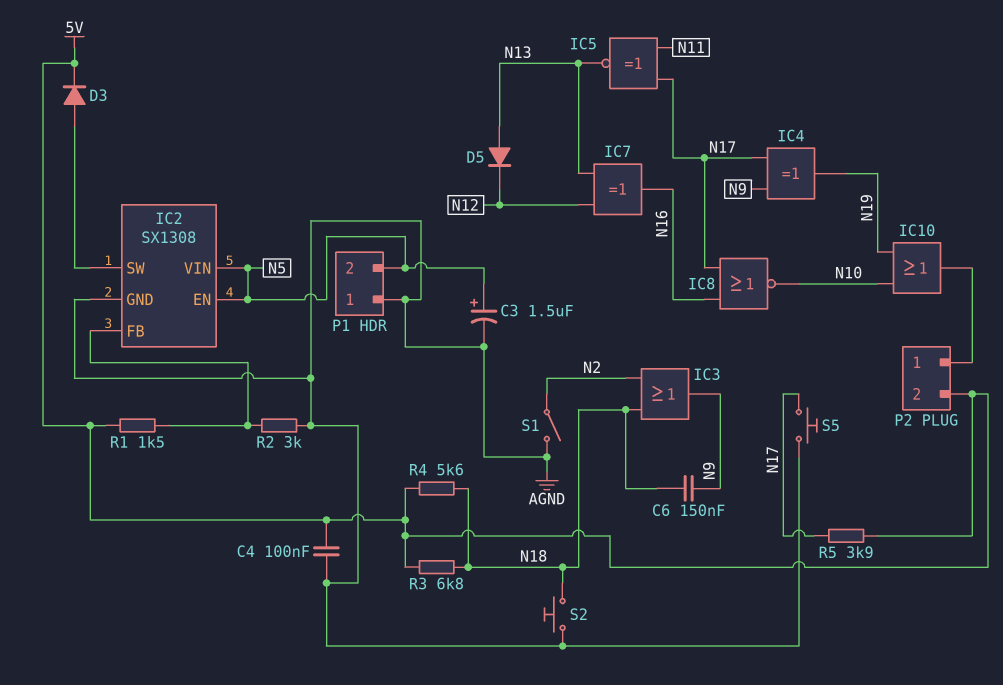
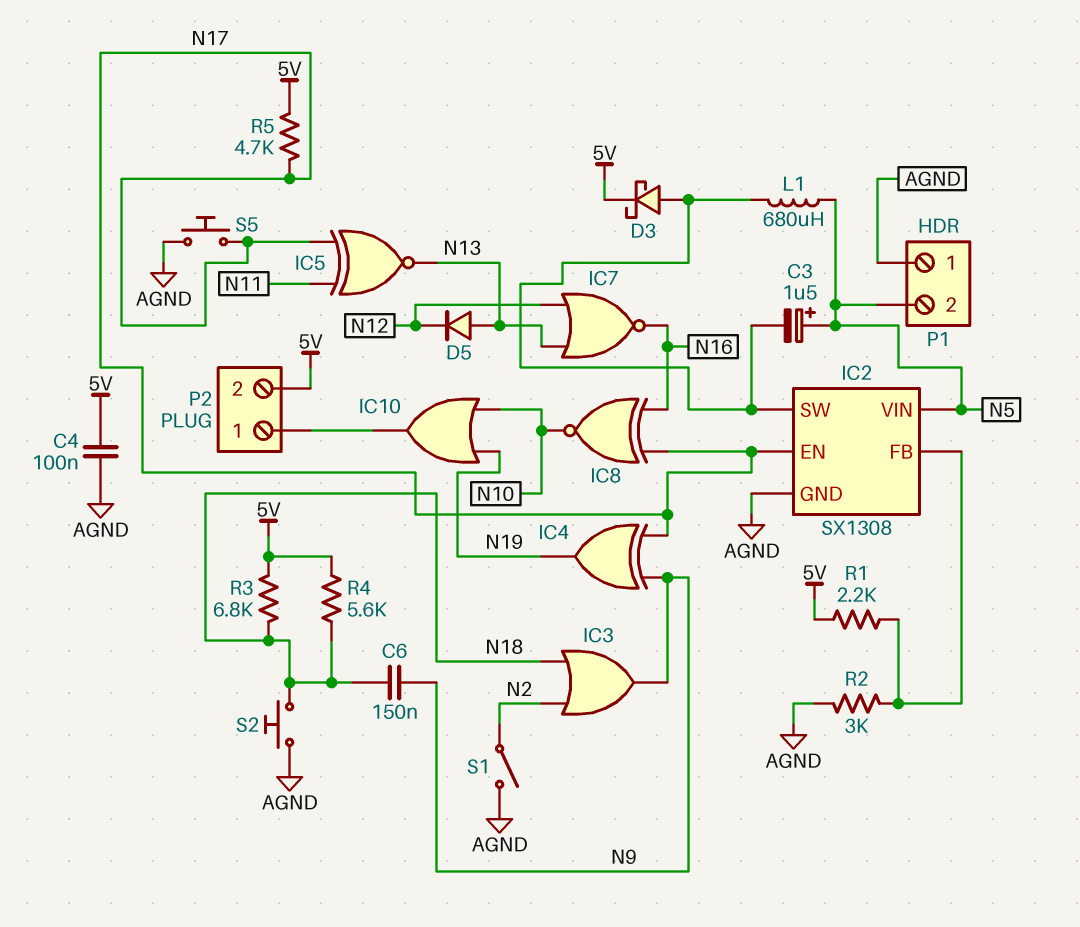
C3: 1.5uF (plus N5, minus AGND) -> 1.5uF (plus N5, minus IC2/SW)
D3: diode (A IC2/SW, K 5V) -> schottky (A IC2/SW, K 5V)
IC2 pin EN: N5 -> N17
IC7: XOR (in N12, in N13, out N16) -> NOR (in N12, in N13, out N16)
IC8: NOR (in N16, in N17, out N10) -> XNOR (in N16, in N17, out N10)
L1: none -> 680uH (IC2/SW, N5)
R1: 1.5k (5V, IC2/FB) -> 2.2k (5V, IC2/FB)
R5: 3.9k (5V, N17) -> 4.7k (5V, N17)

